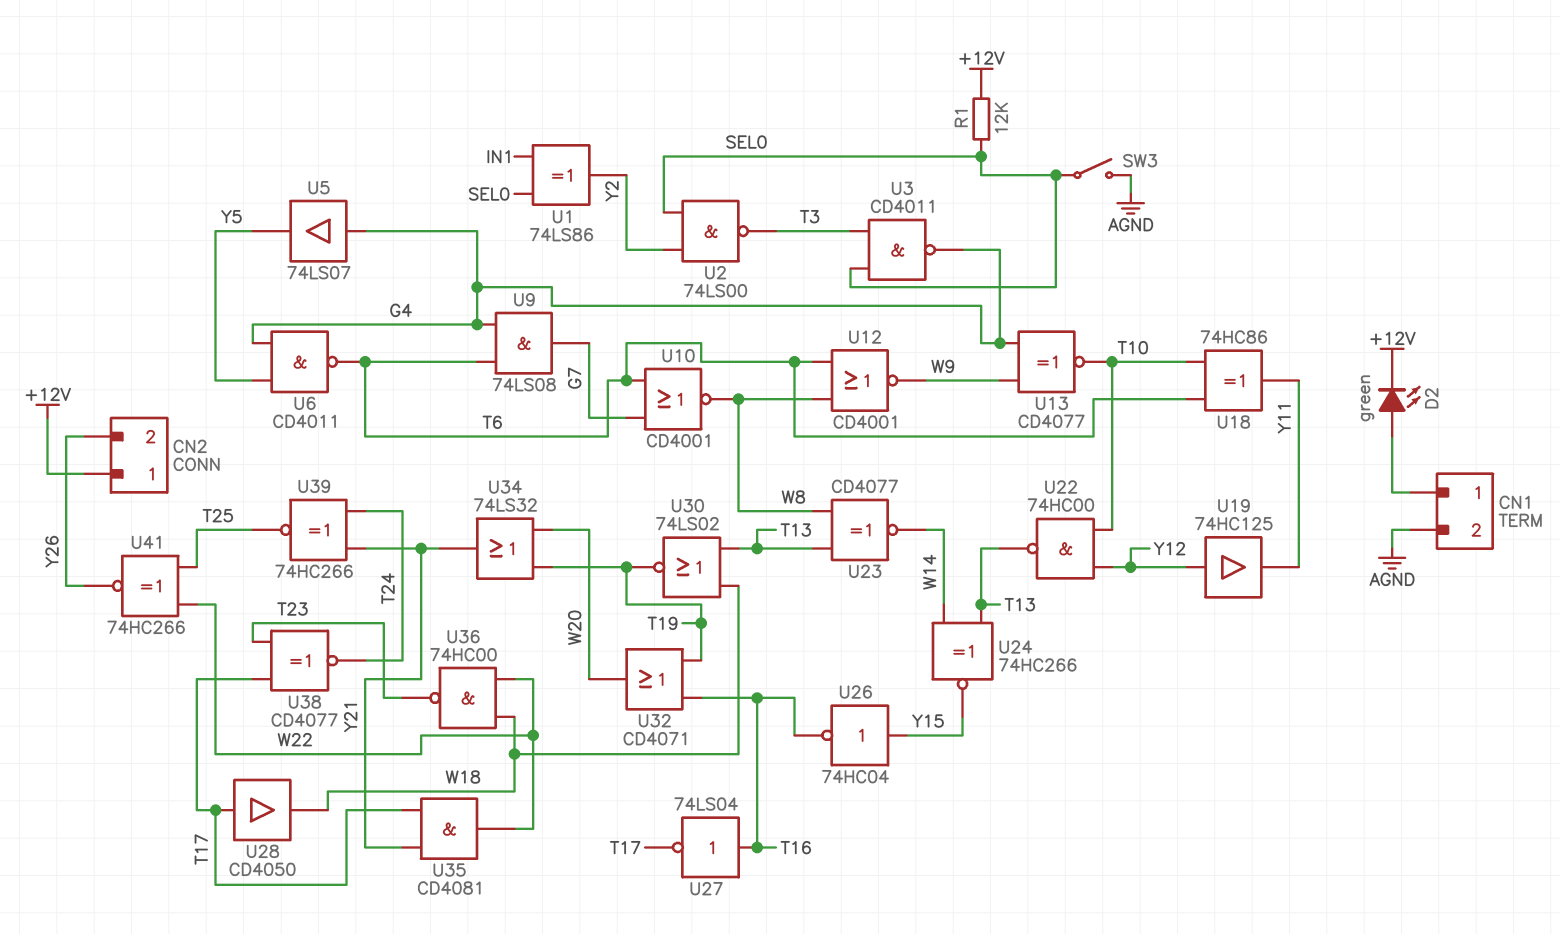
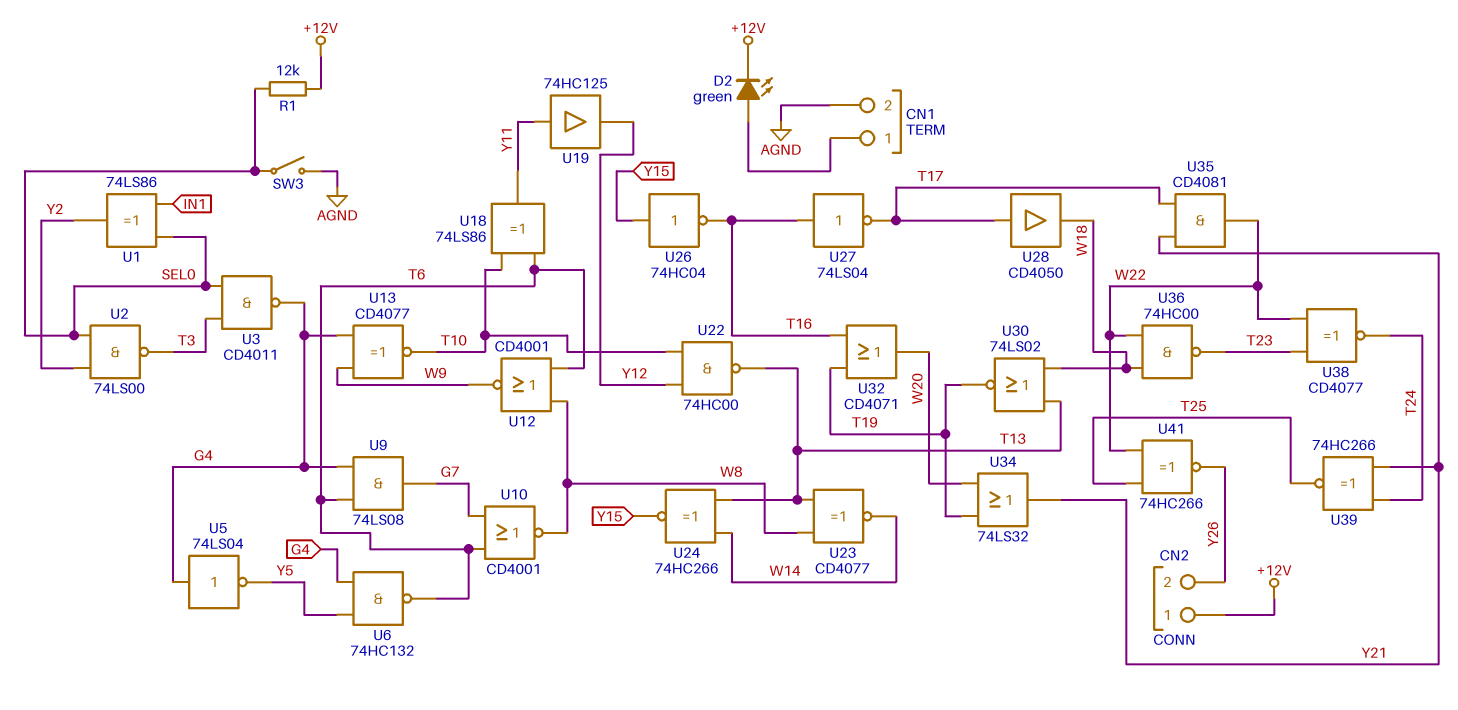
U5: buffer 74LS07 (in G4, out Y5) -> NOT 74LS04 (in G4, out Y5)
U6: NAND CD4011 (in G4, in Y5, out T6) -> NAND 74HC132 (in G4, in Y5, out T6)
U18: XOR 74HC86 (in T6, in T10, out Y11) -> XOR 74LS86 (in T6, in T10, out Y11)
U19: buffer 74HC125 (in Y12, out Y11) -> buffer 74HC125 (in Y11, out Y12)
U38: XNOR CD4077 (in T17, in T23, out T24) -> XNOR CD4077 (in T23, in W22, out T24)

